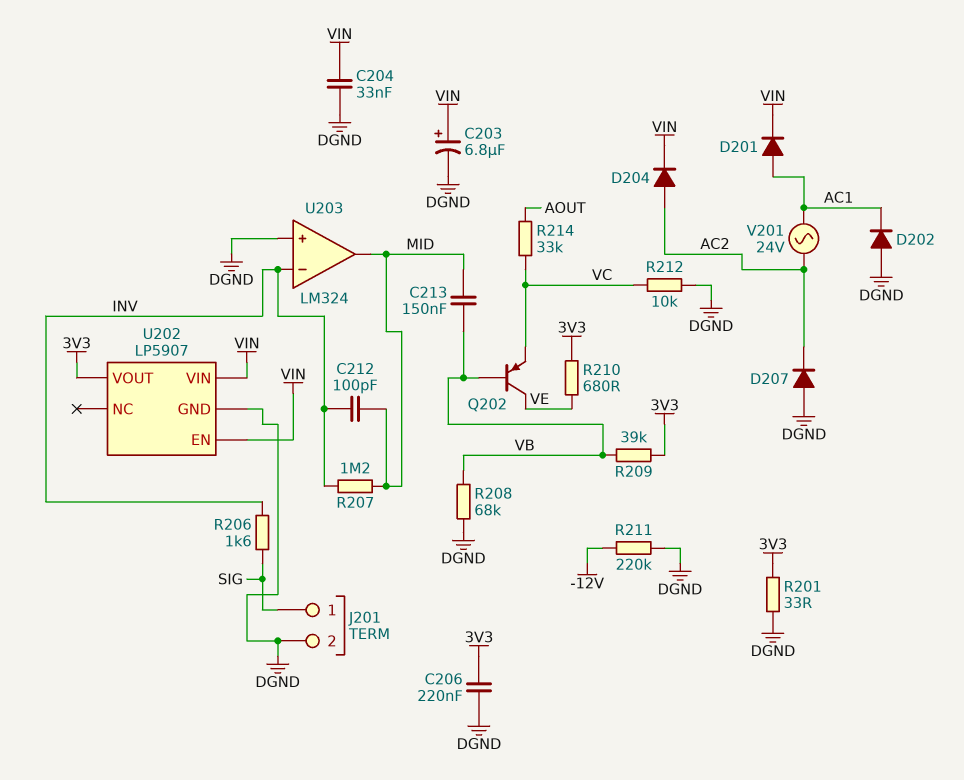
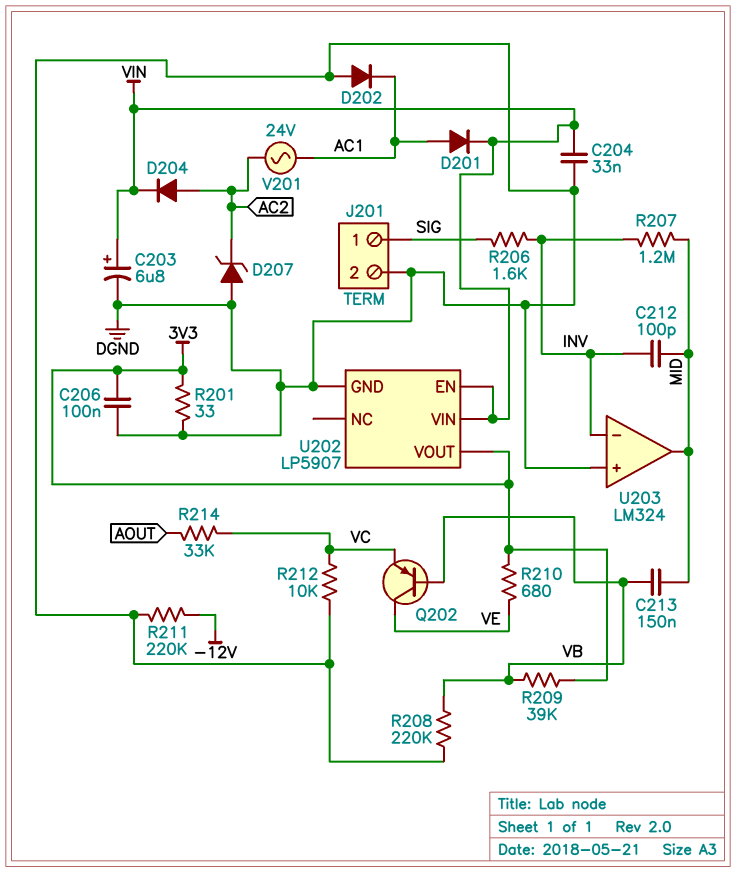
C206: 220nF (3V3, DGND) -> 100nF (3V3, DGND)
D207: diode (A DGND, K AC2) -> zener (A DGND, K AC2)
R208: 68k (DGND, VB) -> 220k (DGND, VB)

